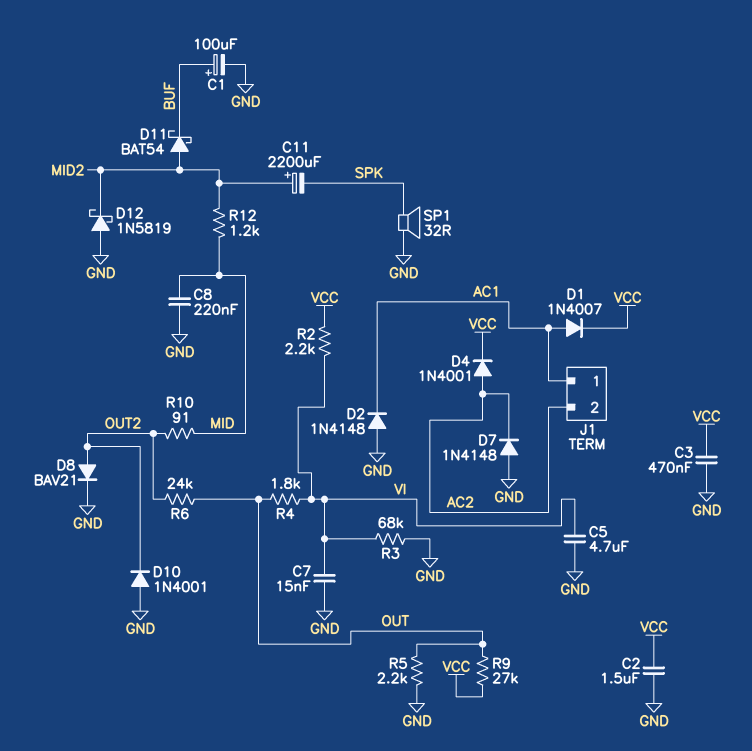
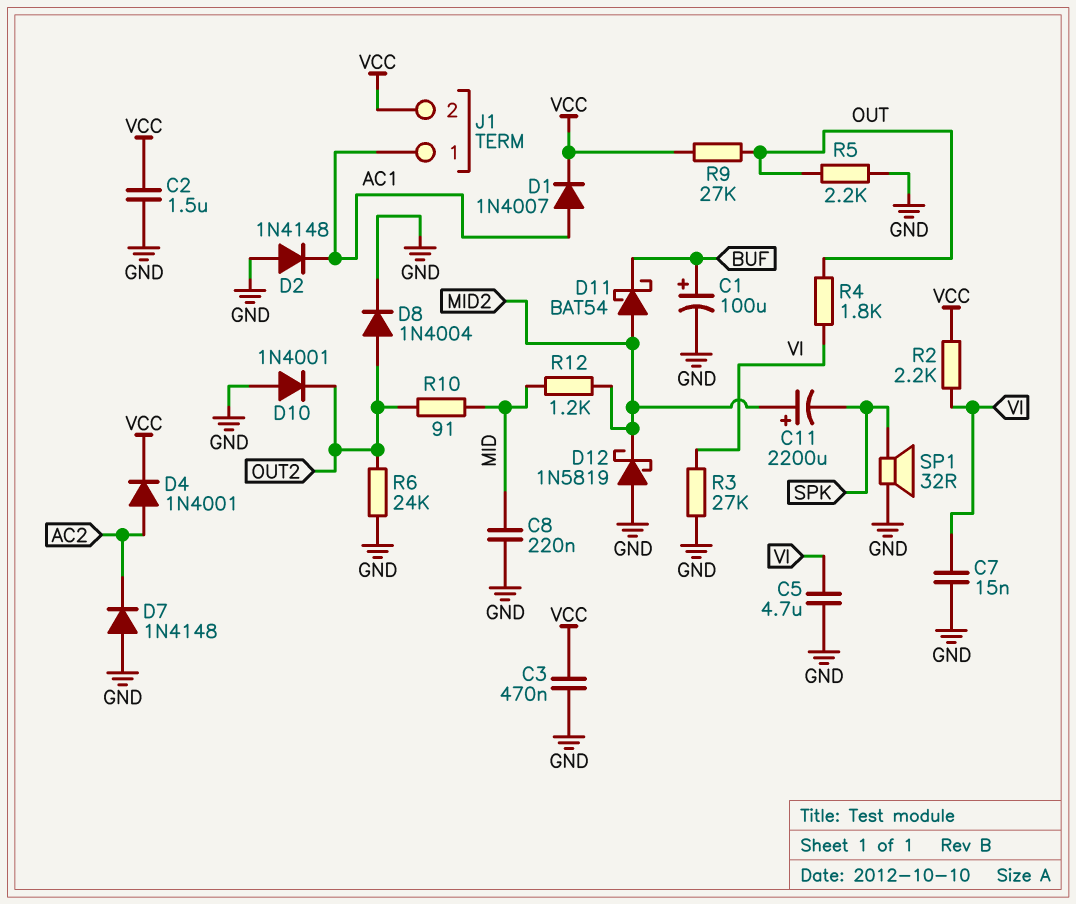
D8: diode BAV21 (A OUT2, K GND) -> diode 1N4004 (A OUT2, K GND)
J1 pin 2: AC2 -> VCC
R3: 68k (GND, VI) -> 27k (GND, VI)
R6: 24k (OUT, OUT2) -> 24k (GND, OUT2)

